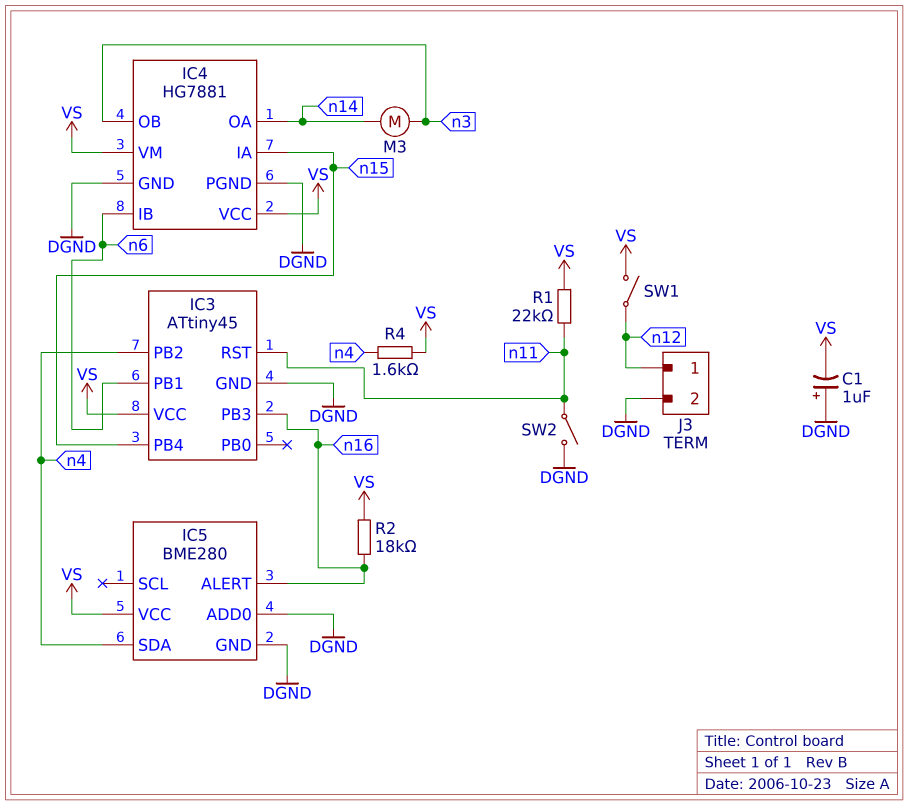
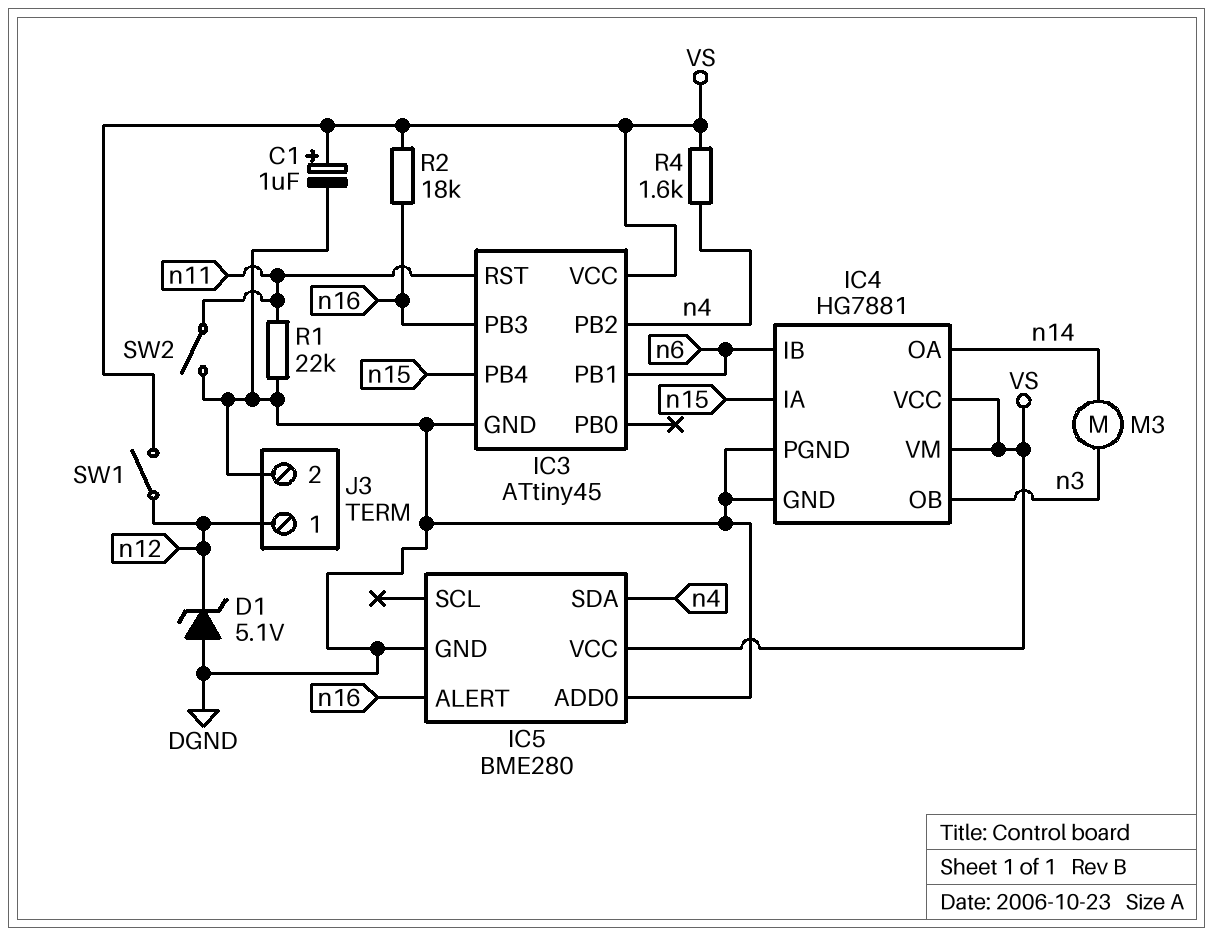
C1: 1uF (plus DGND, minus VS) -> 1uF (plus VS, minus DGND)
D1: none -> zener 5.1V (A DGND, K n12)
R1: 22k (VS, n11) -> 22k (DGND, n11)

